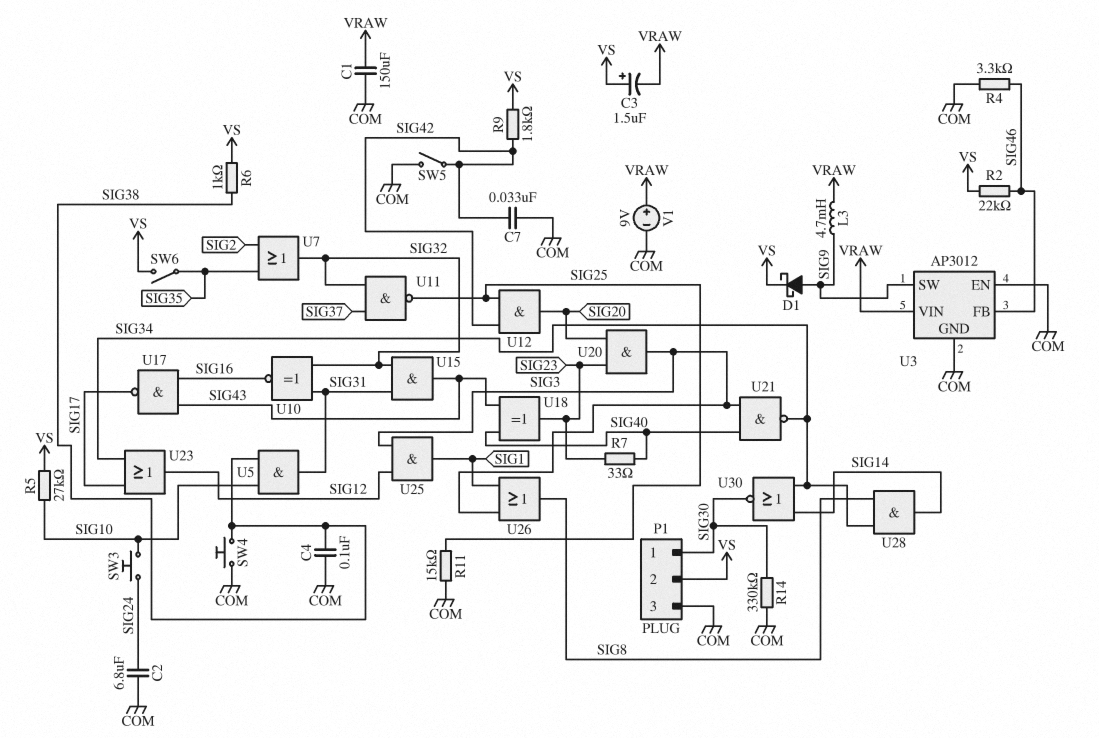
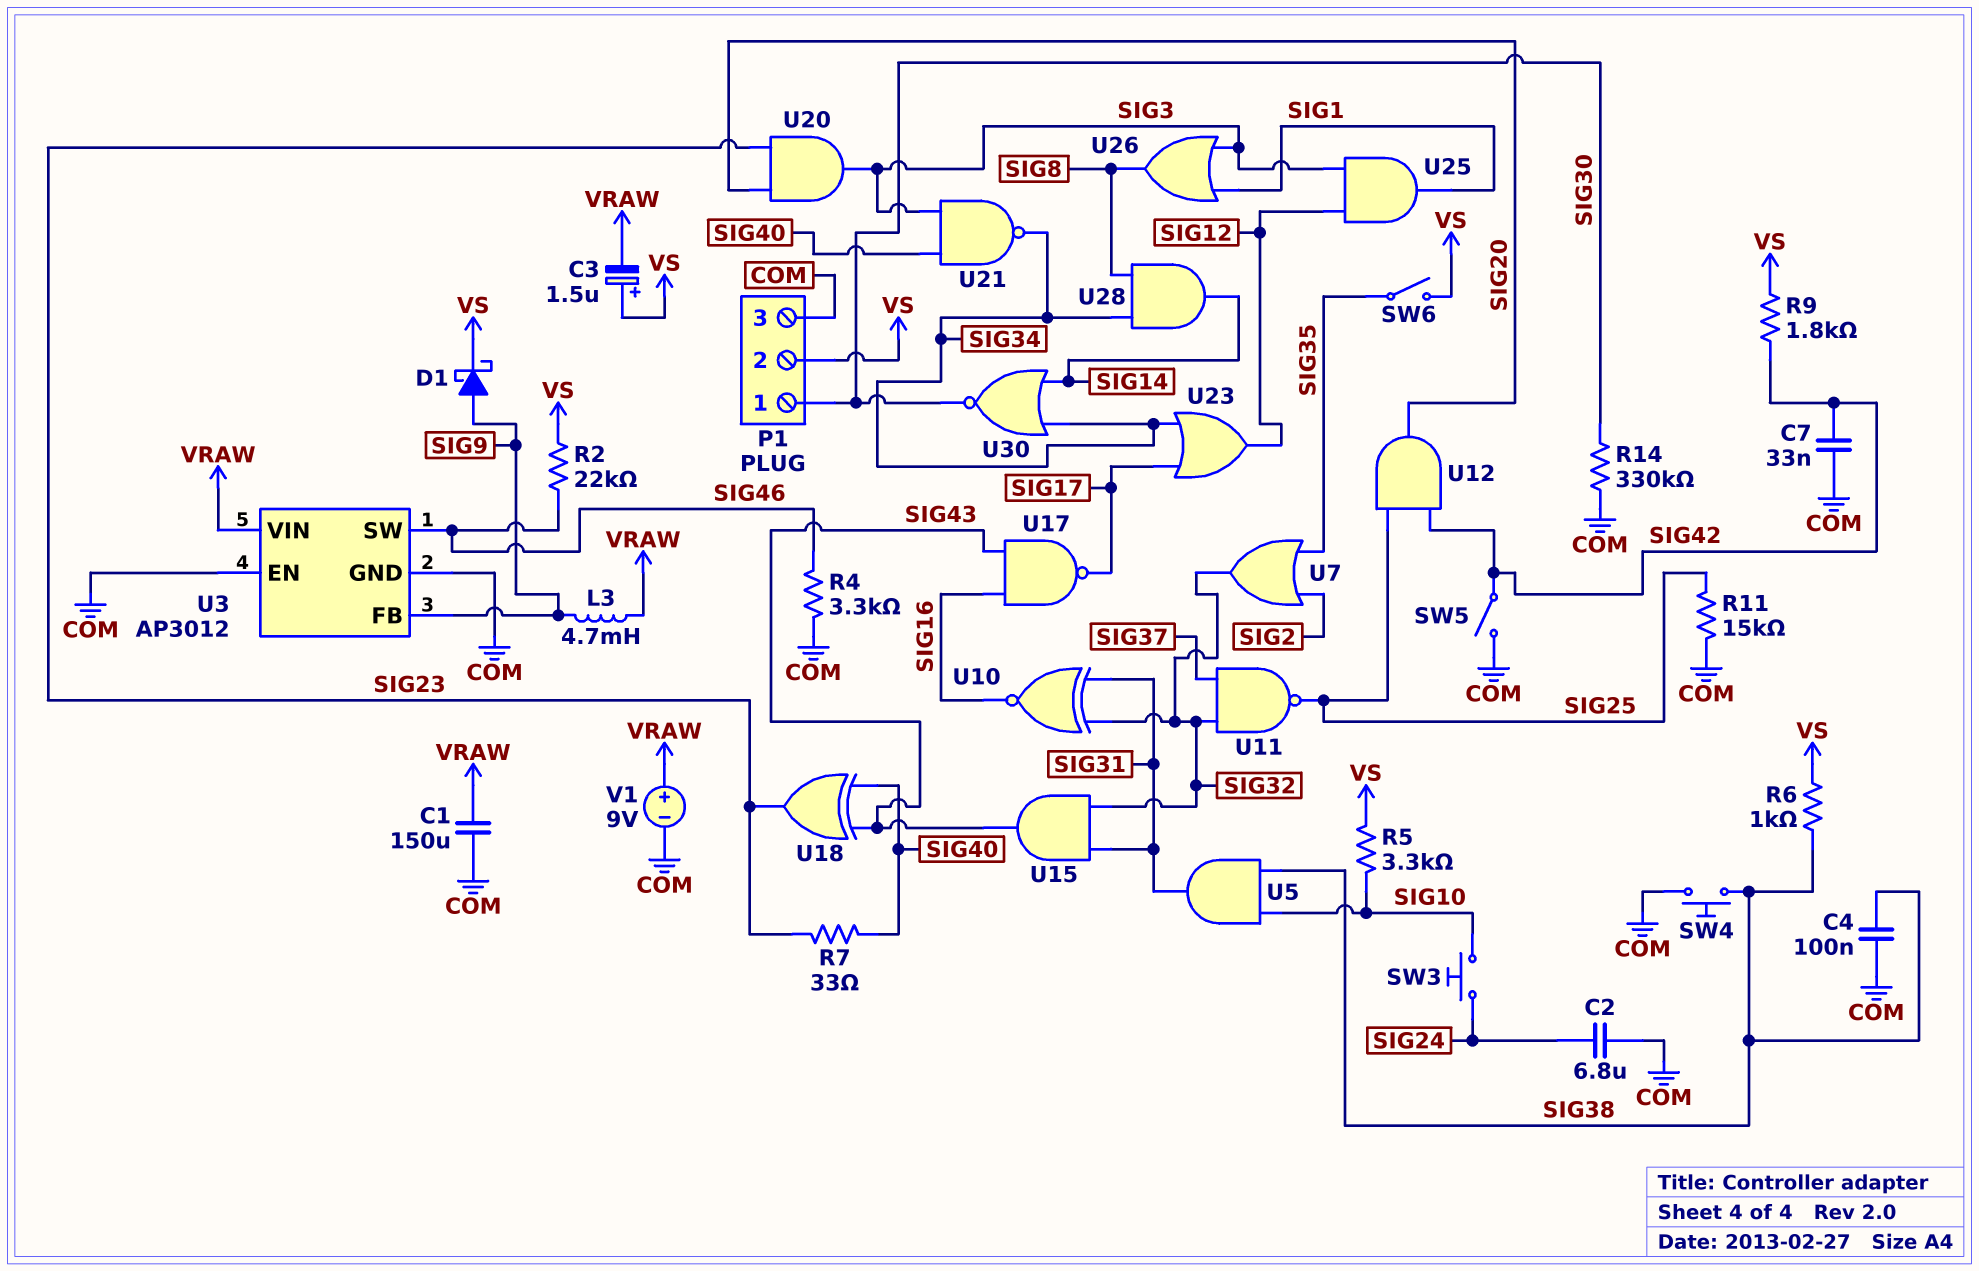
R5: 27k (SIG10, VS) -> 3.3k (SIG10, VS)
U3 pin FB: SIG46 -> SIG9
U3 pin SW: SIG9 -> SIG46

